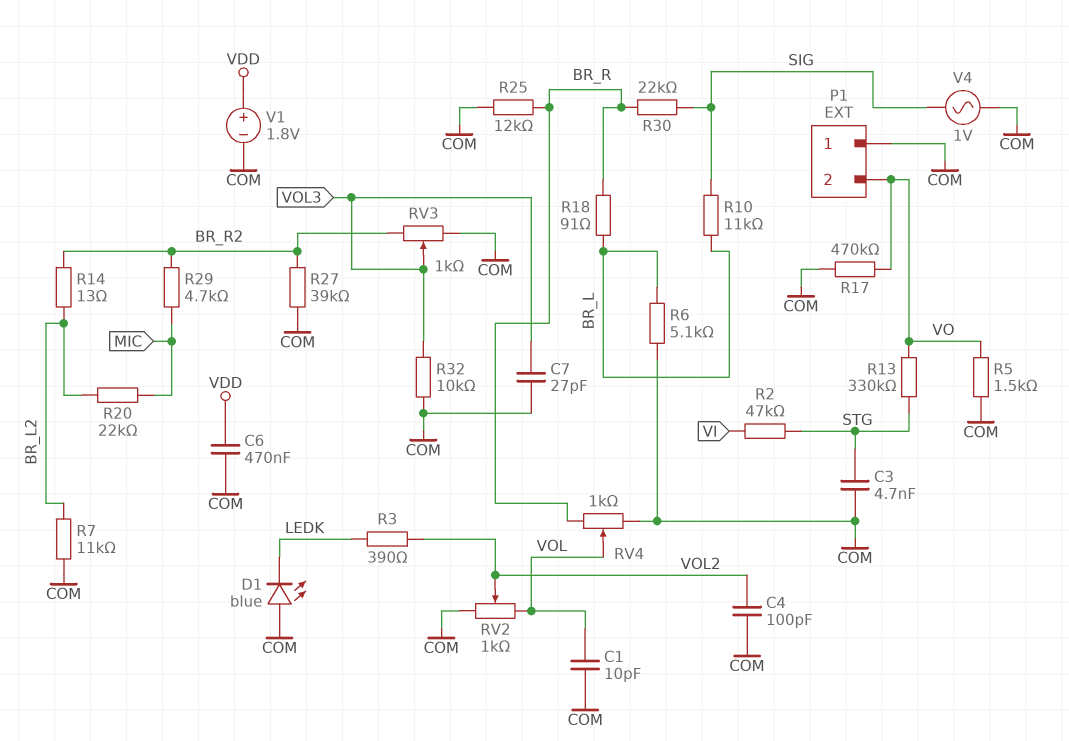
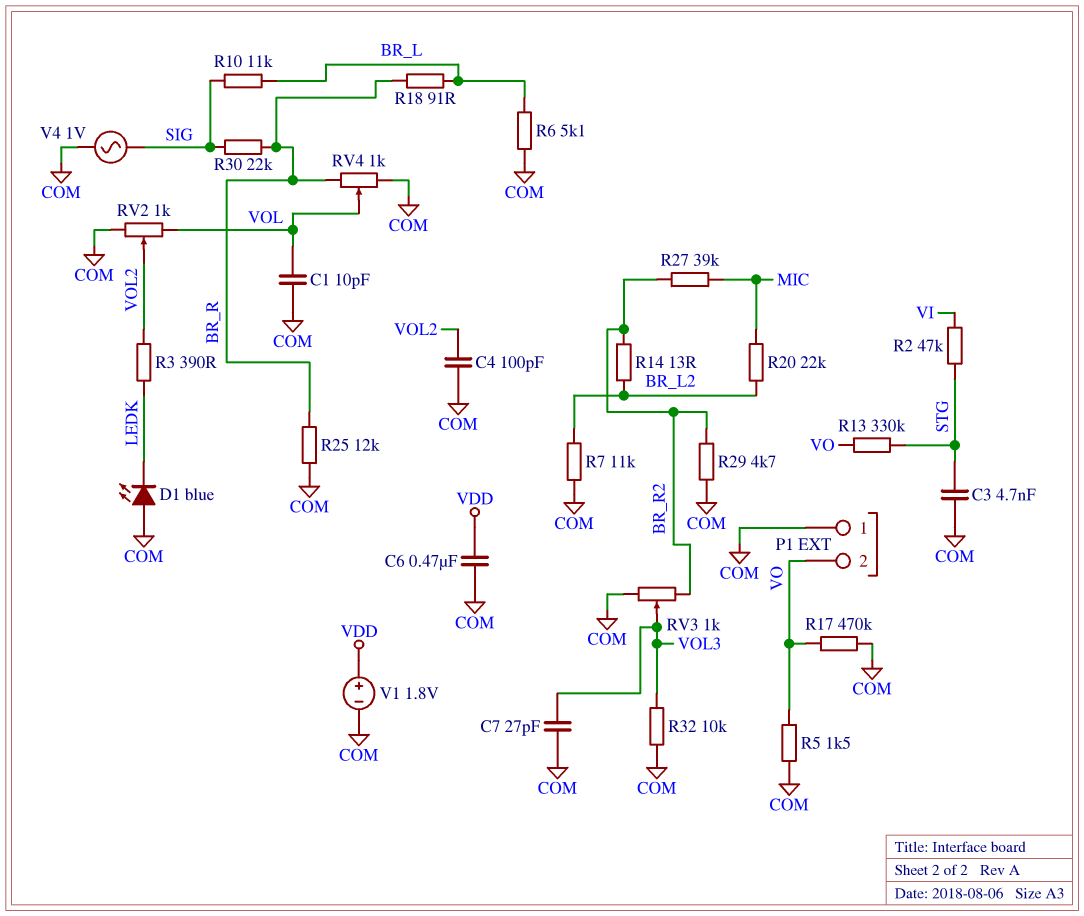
R27: 39k (BR_R2, COM) -> 39k (BR_R2, MIC)
R29: 4.7k (BR_R2, MIC) -> 4.7k (BR_R2, COM)

